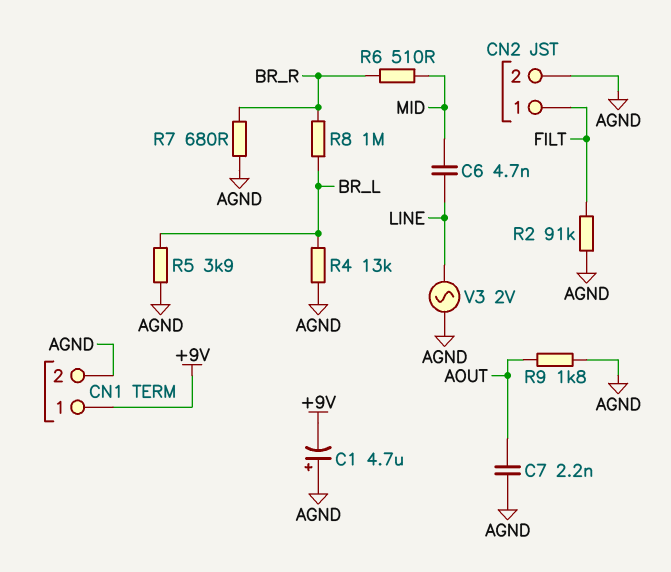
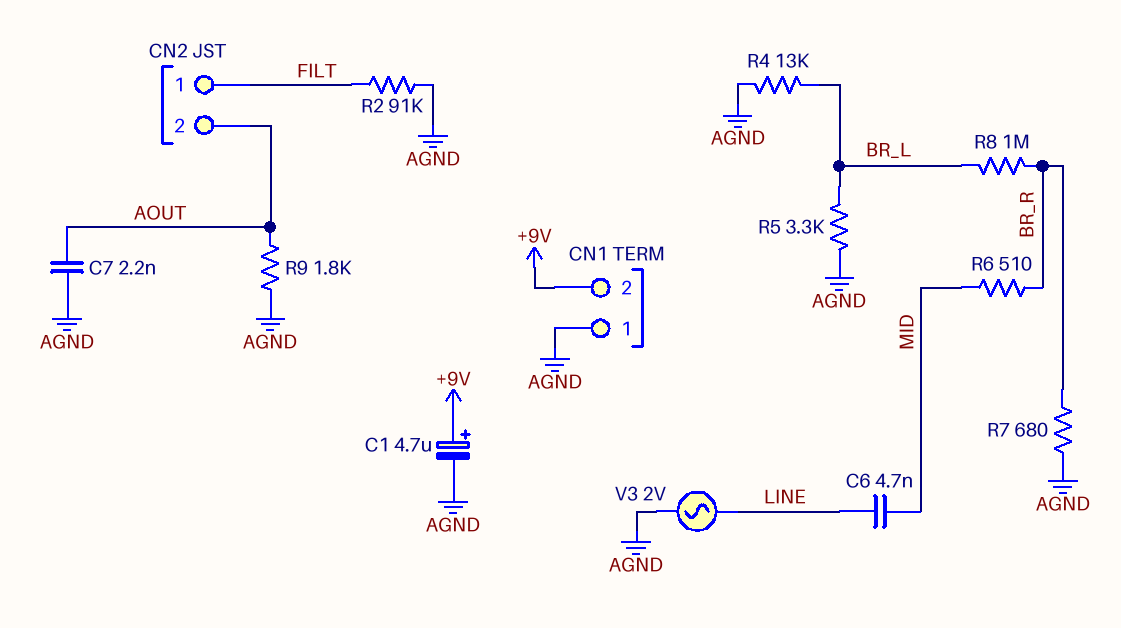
C1: 4.7uF (plus AGND, minus +9V) -> 4.7uF (plus +9V, minus AGND)
CN1 pin 1: +9V -> AGND
CN1 pin 2: AGND -> +9V
CN2 pin 2: AGND -> AOUT
R5: 3.9k (AGND, BR_L) -> 3.3k (AGND, BR_L)

